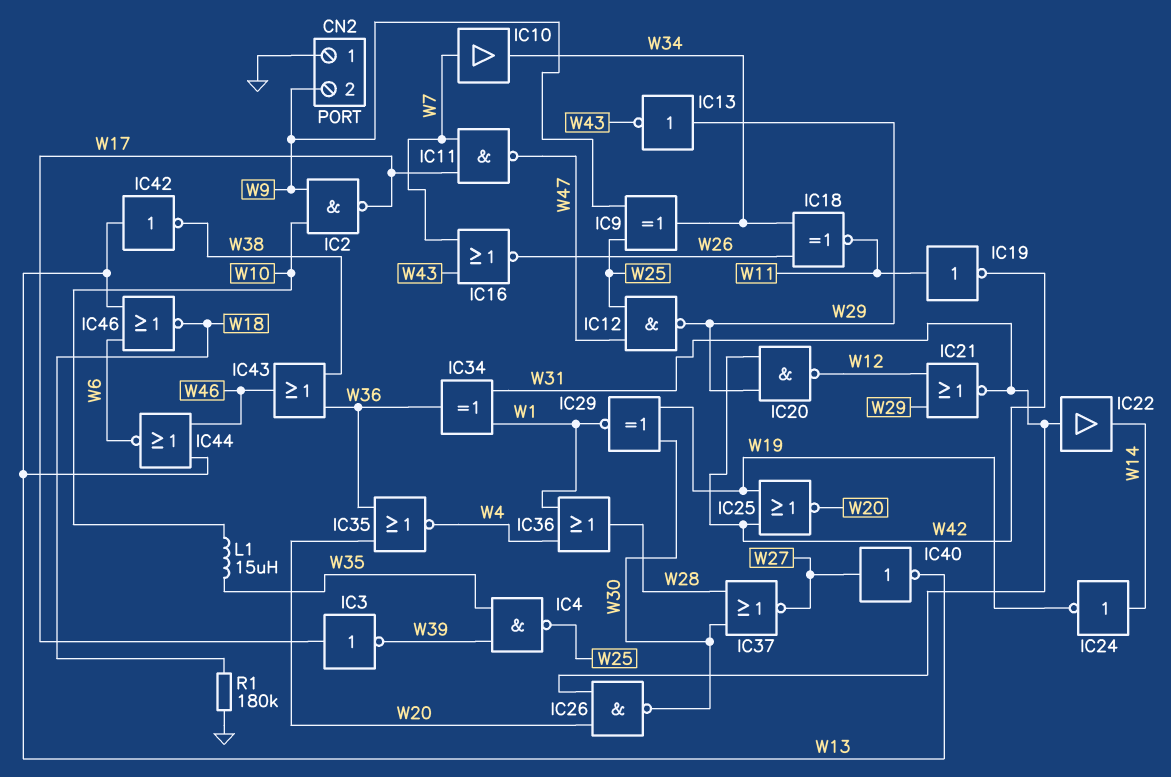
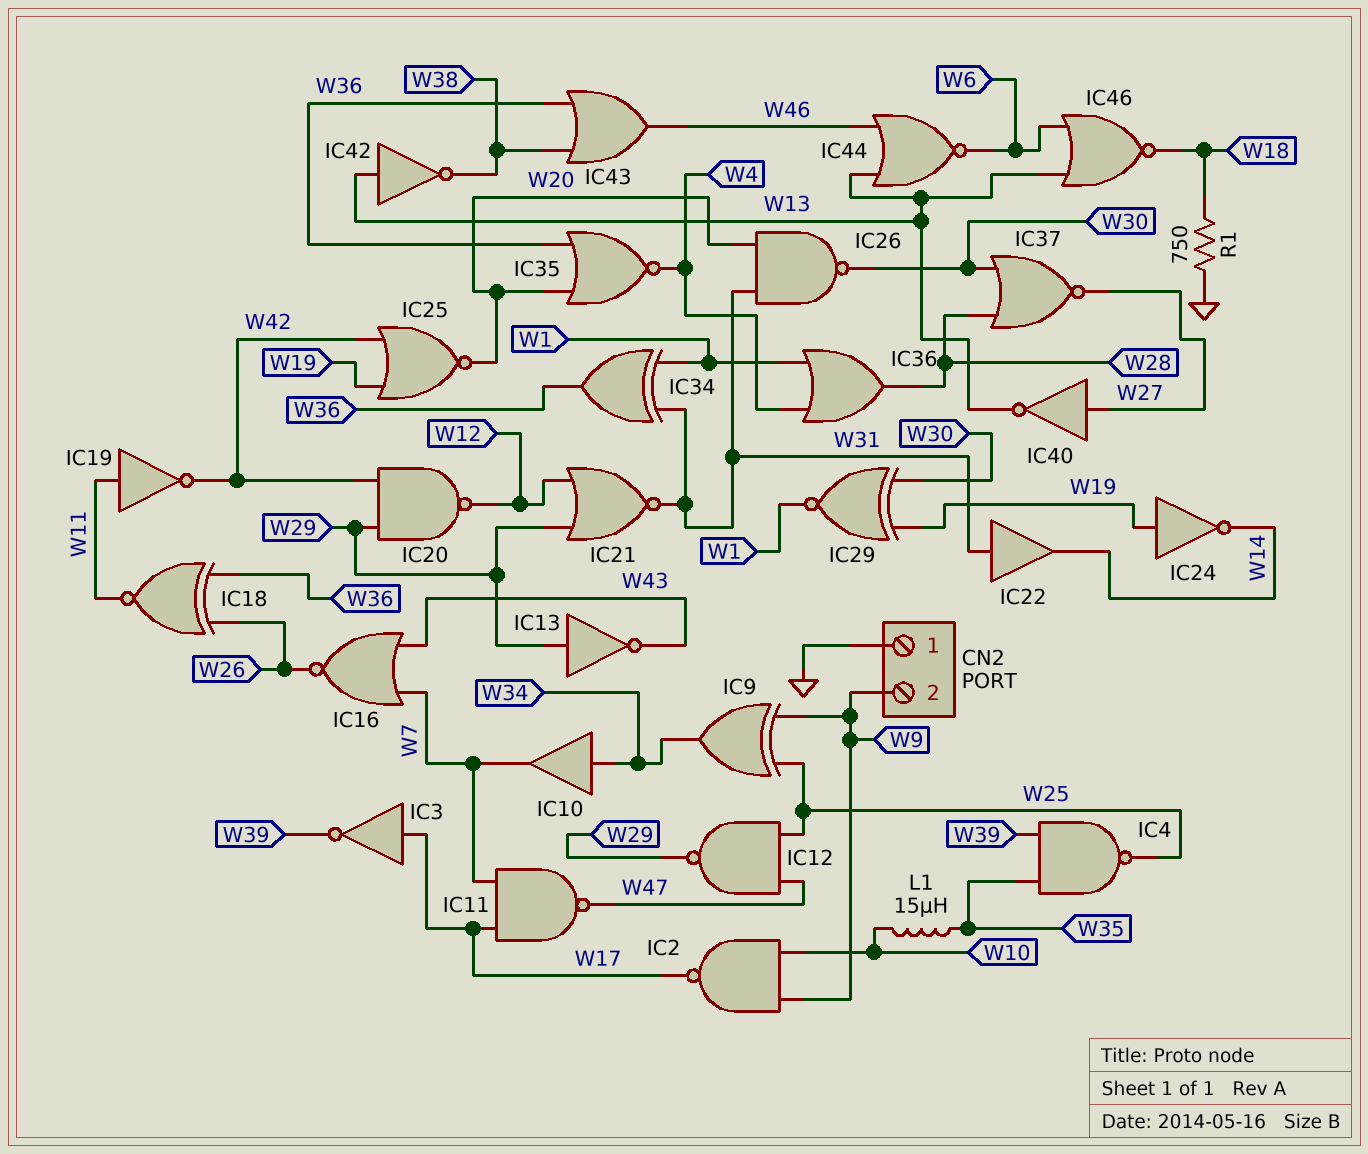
IC10: buffer (in W7, out W34) -> buffer (in W34, out W7)
IC18: XNOR (in W26, in W34, out W11) -> XNOR (in W26, in W36, out W11)
IC24: NOT (in W14, out W19) -> NOT (in W19, out W14)
R1: 180k (GND, W18) -> 750 (GND, W18)

